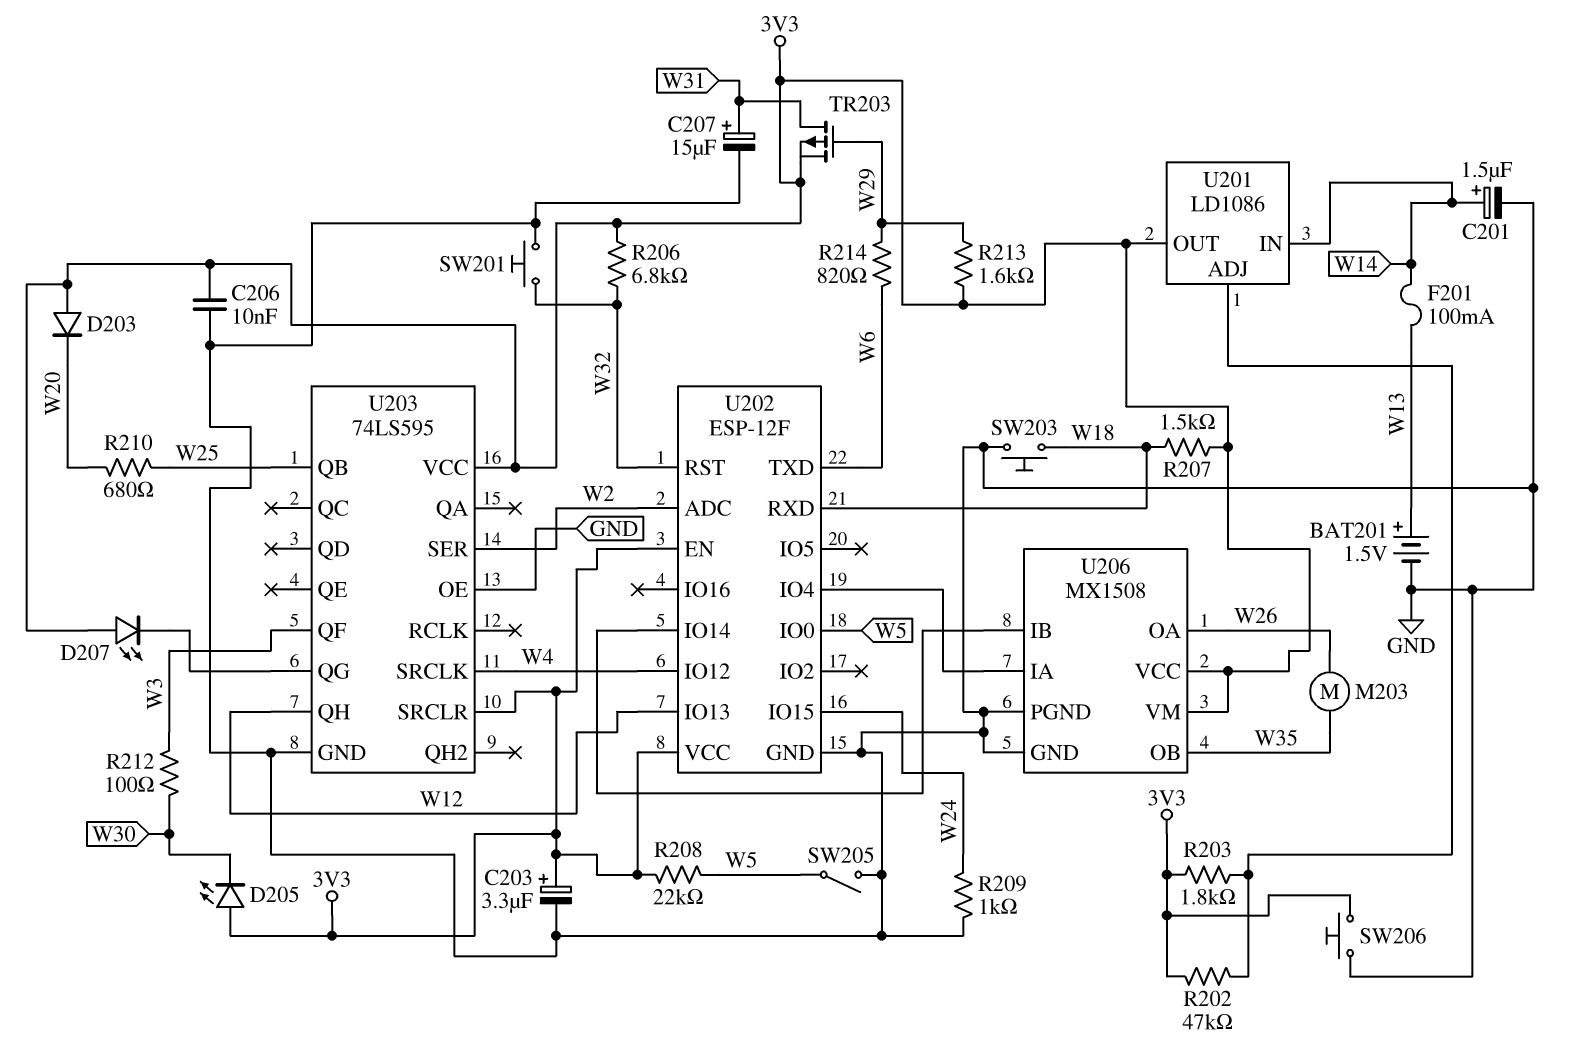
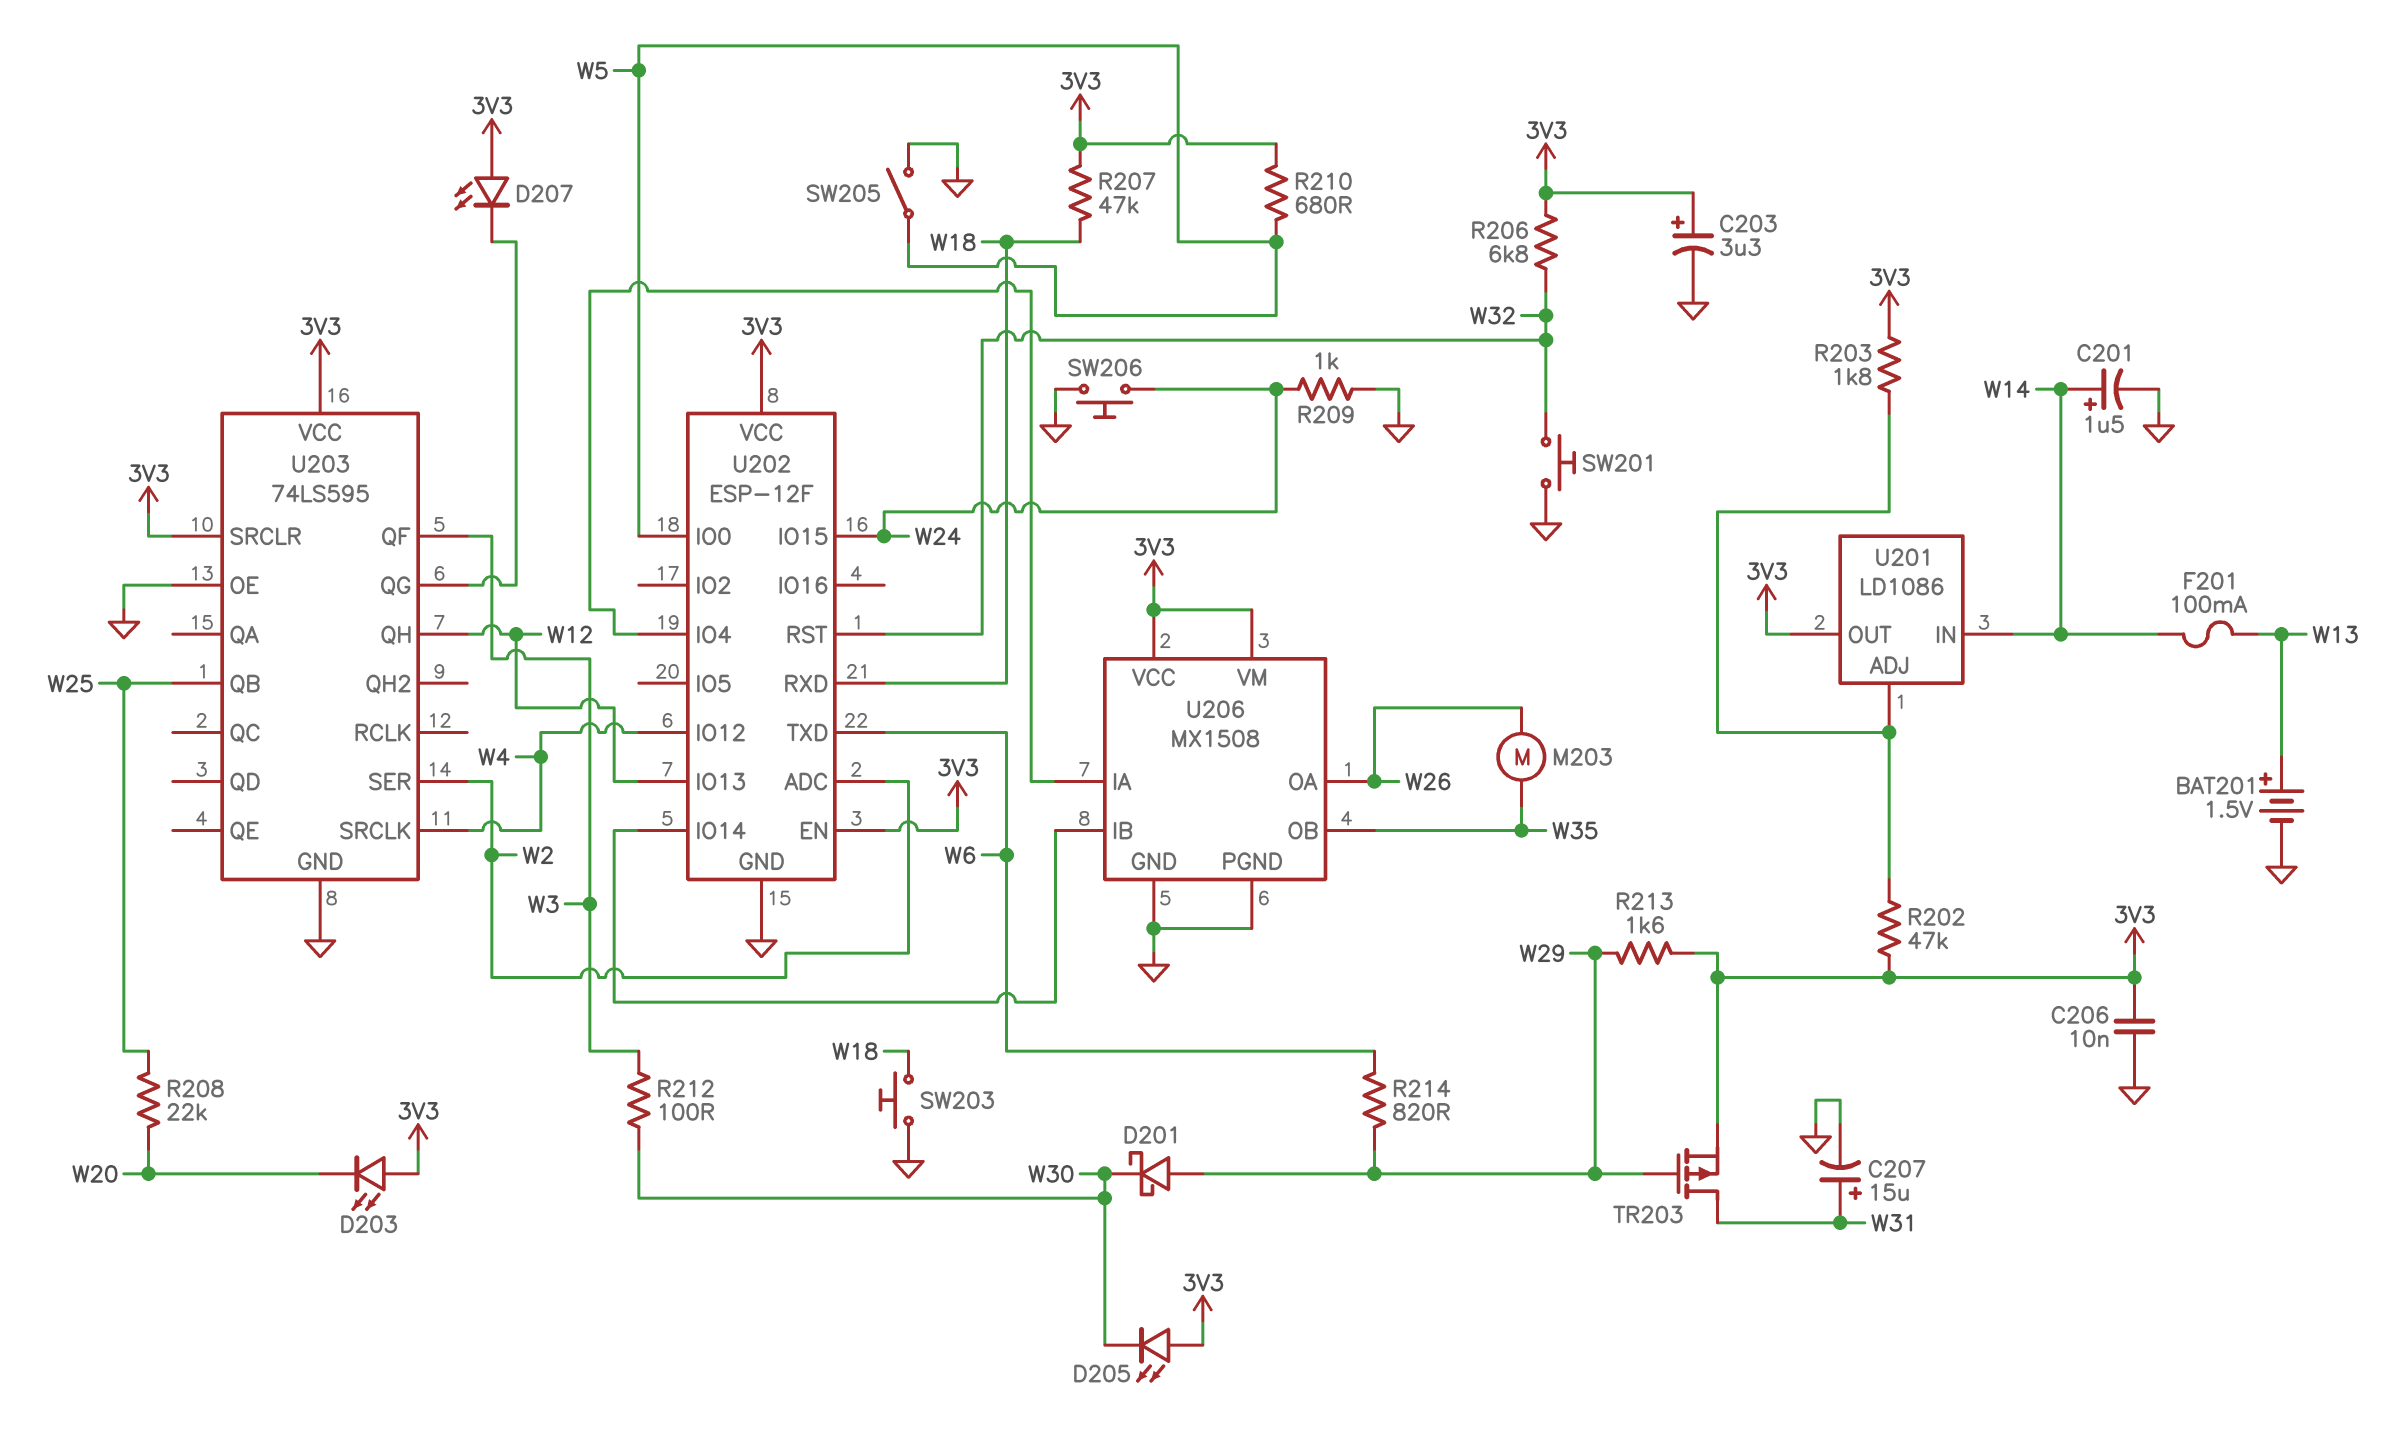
D201: none -> schottky (A W29, K W30)
D203: diode (A 3V3, K W20) -> LED (A 3V3, K W20)
R207: 1.5k (3V3, W18) -> 47k (3V3, W18)
R208: 22k (3V3, W5) -> 22k (W20, W25)
R210: 680 (W20, W25) -> 680 (3V3, W5)
SW206: button (3V3, GND) -> button (GND, W24)

